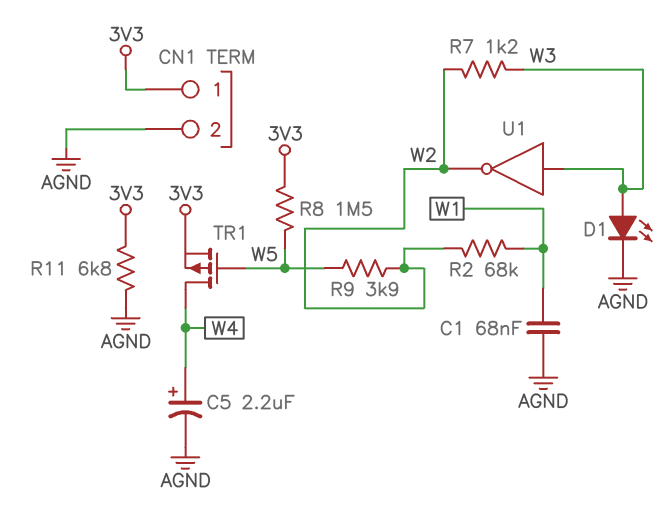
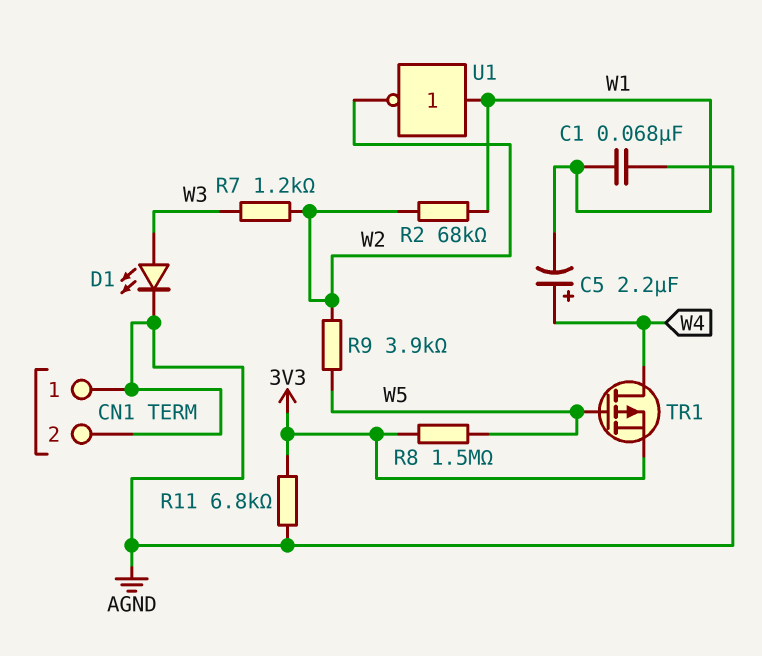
C5: 2.2uF (plus W4, minus AGND) -> 2.2uF (plus W4, minus W1)
CN1 pin 1: 3V3 -> AGND
U1: NOT (in W3, out W2) -> NOT (in W1, out W2)

